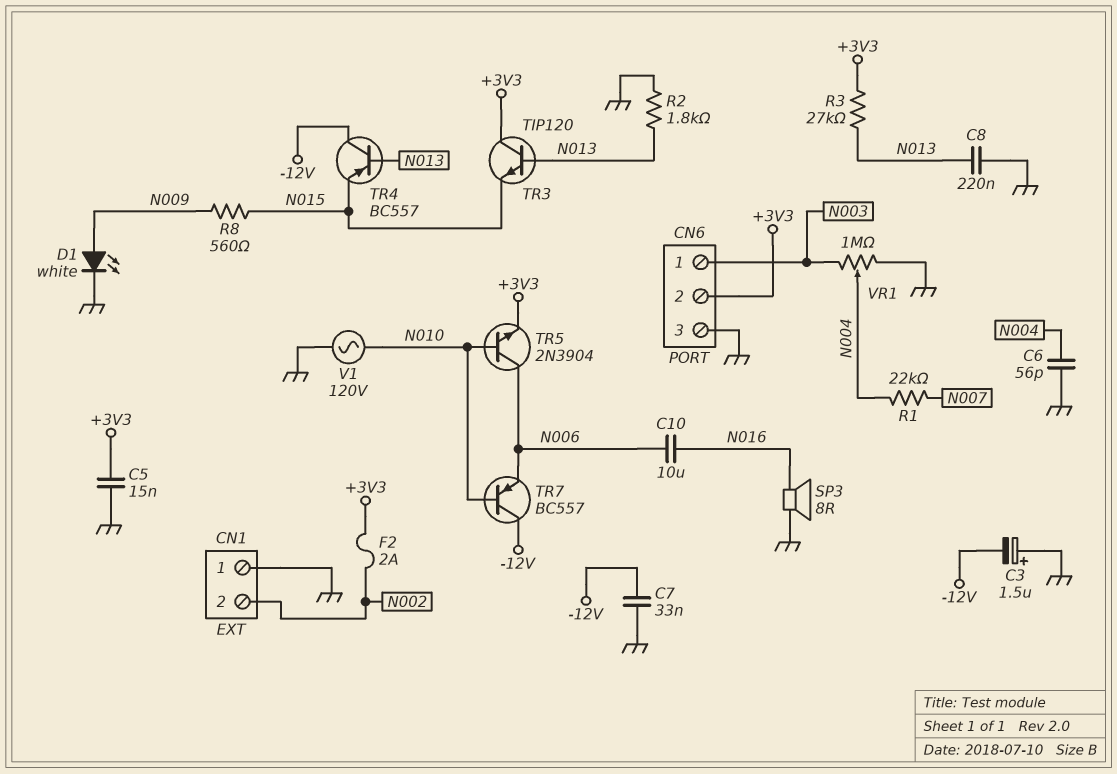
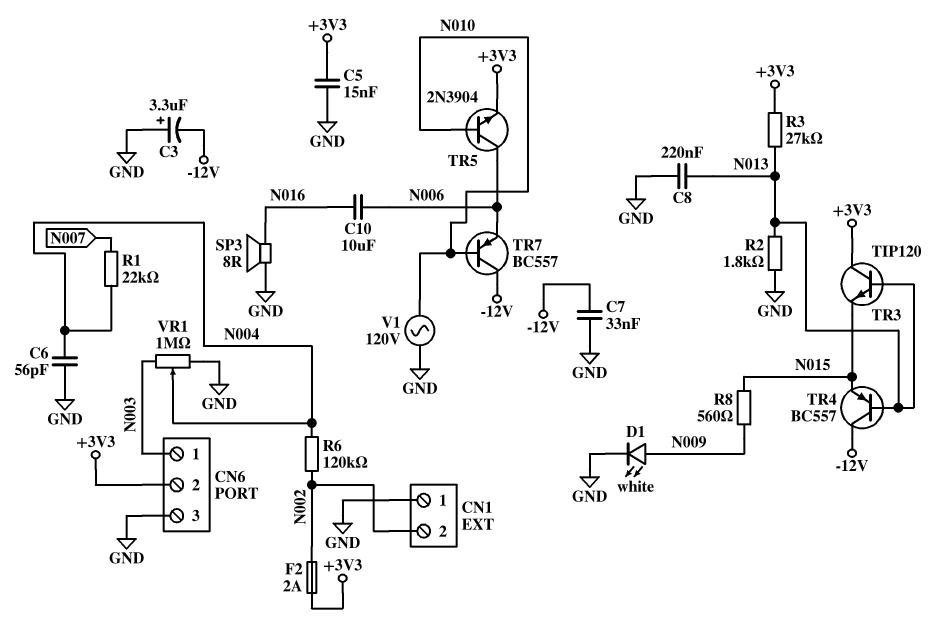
C3: 1.5uF (plus GND, minus -12V) -> 3.3uF (plus GND, minus -12V)
R6: none -> 120k (N002, N004)

